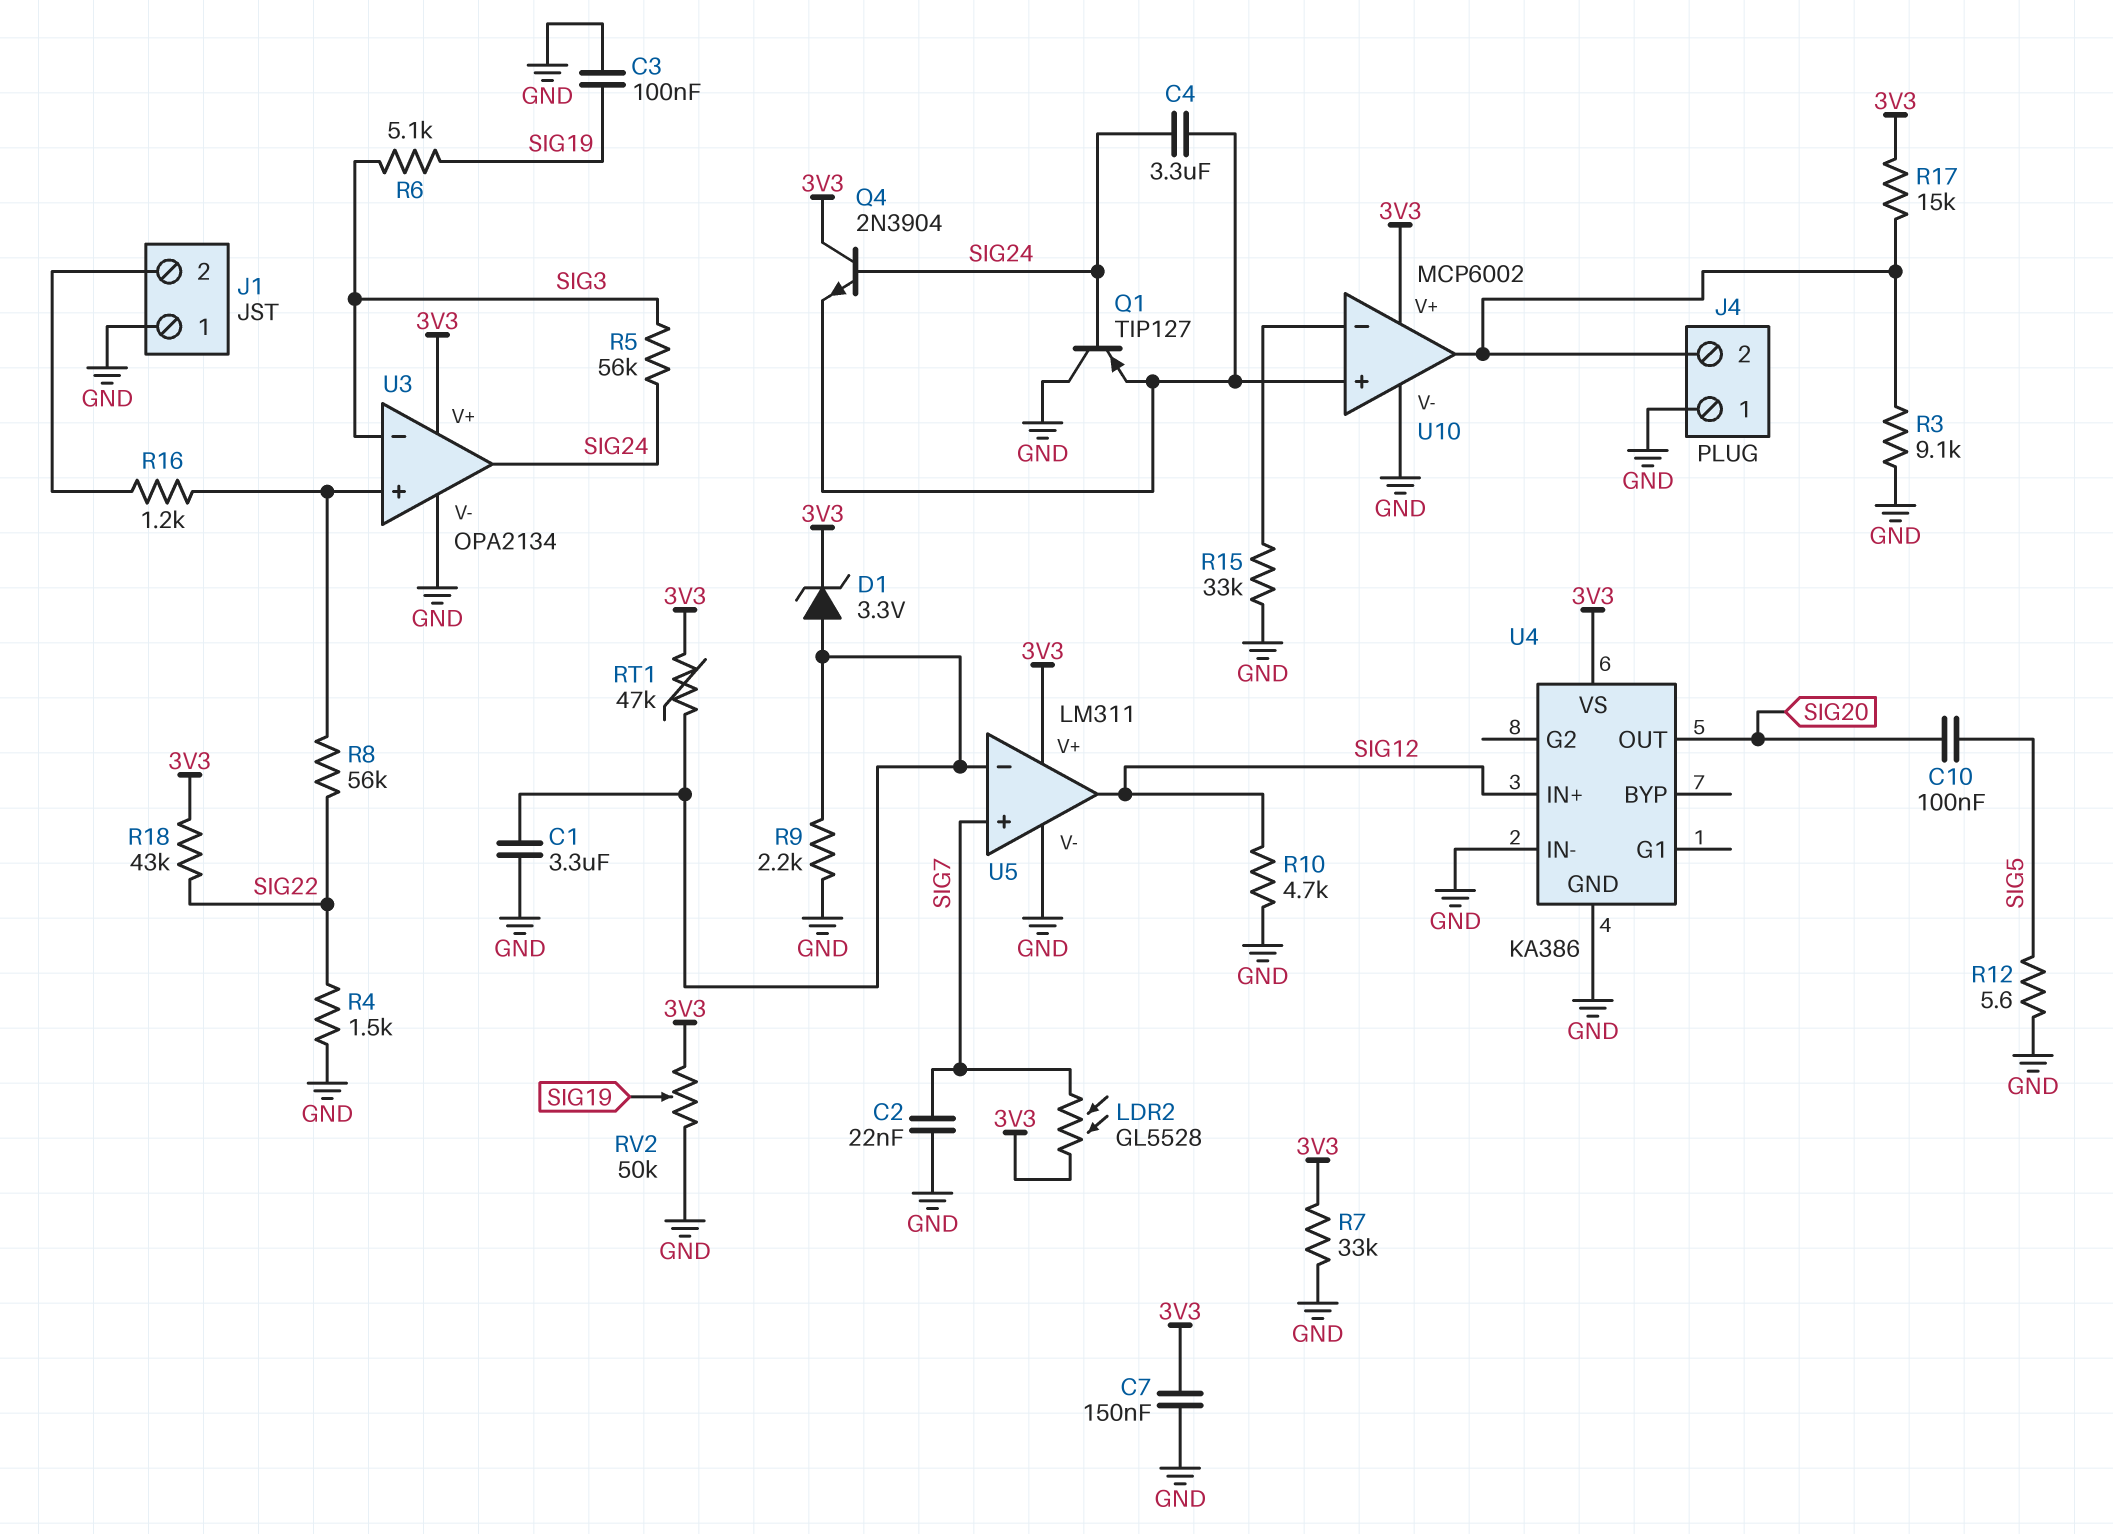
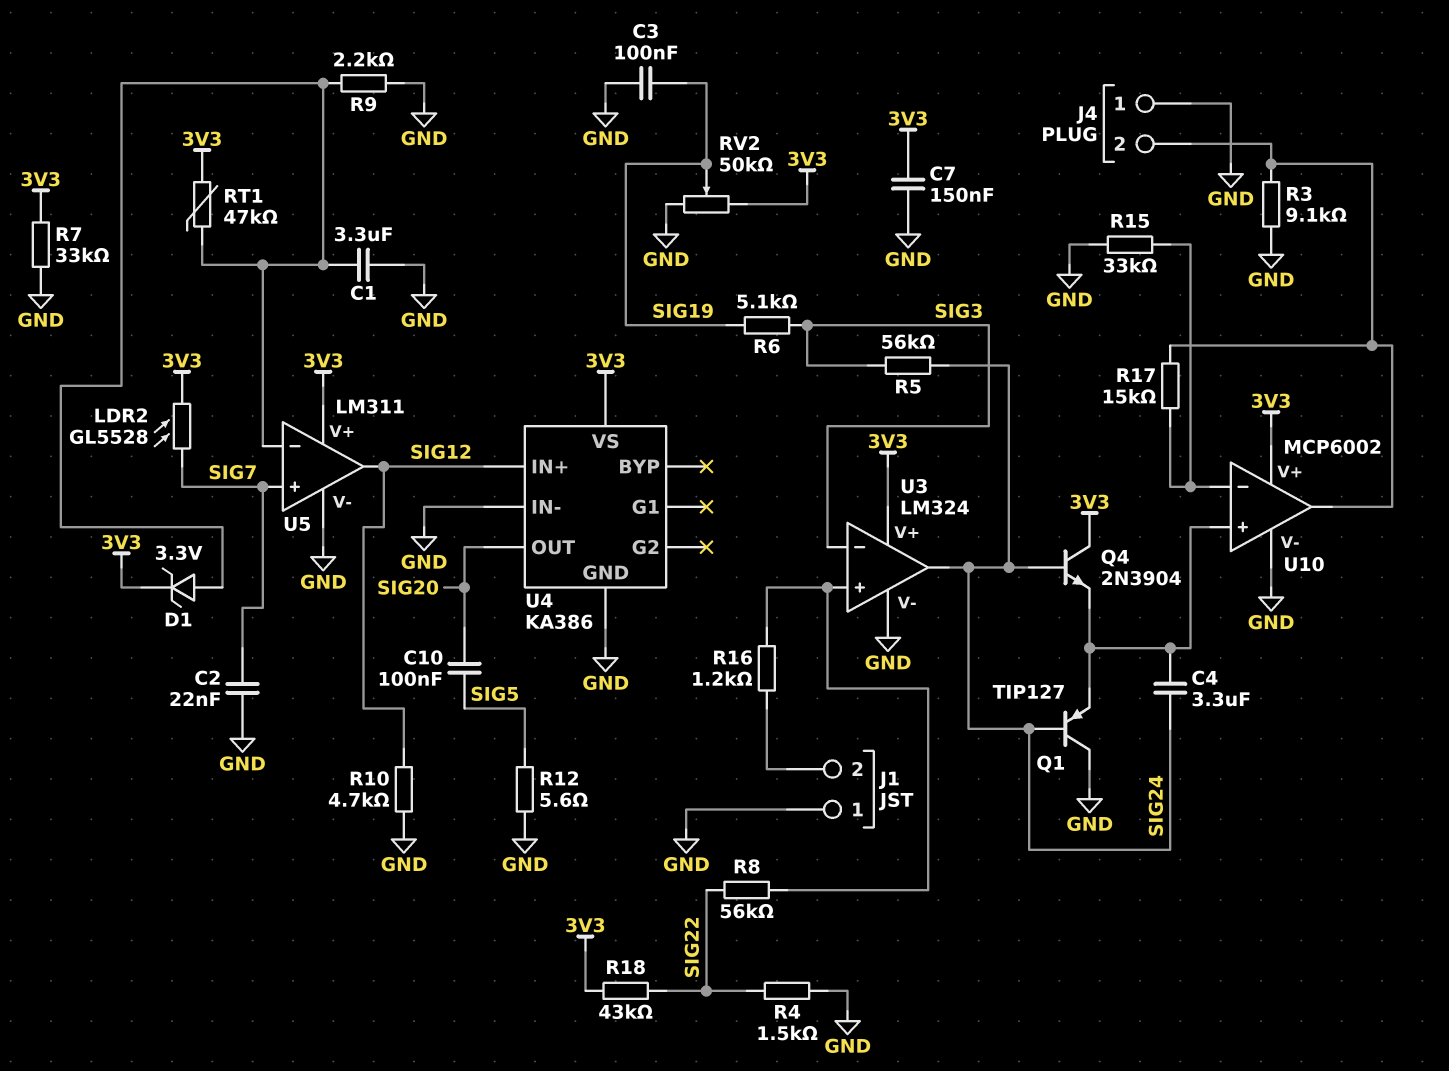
R17: 15k (3V3, J4/2) -> 15k (J4/2, U10/in-)
U3: OPA2134 -> LM324

